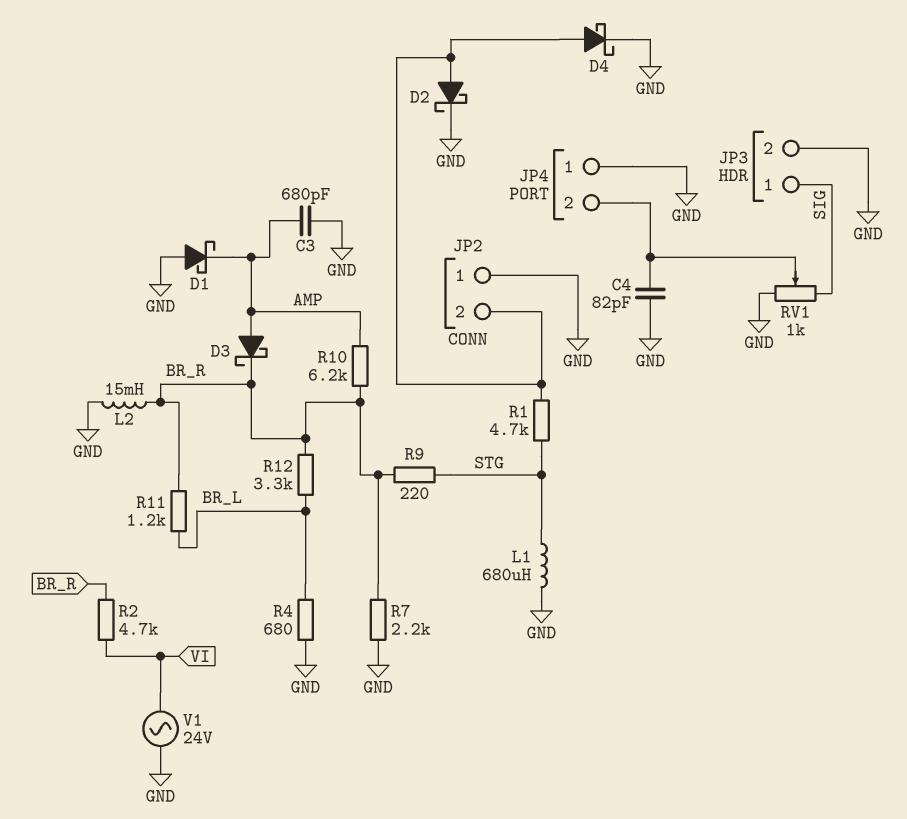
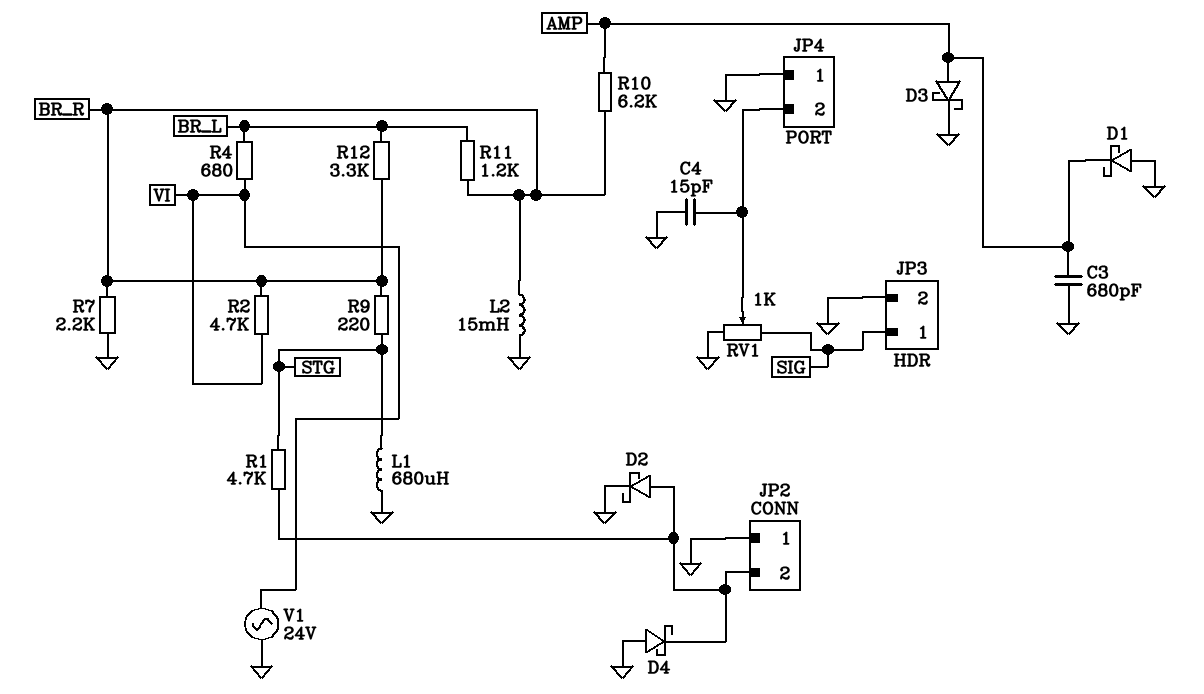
C4: 82pF (GND, JP4/2) -> 15pF (GND, JP4/2)
D3: schottky (A AMP, K BR_R) -> schottky (A AMP, K GND)
D4: schottky (A JP2/2, K GND) -> schottky (A GND, K JP2/2)
R4: 680 (BR_L, GND) -> 680 (BR_L, VI)

